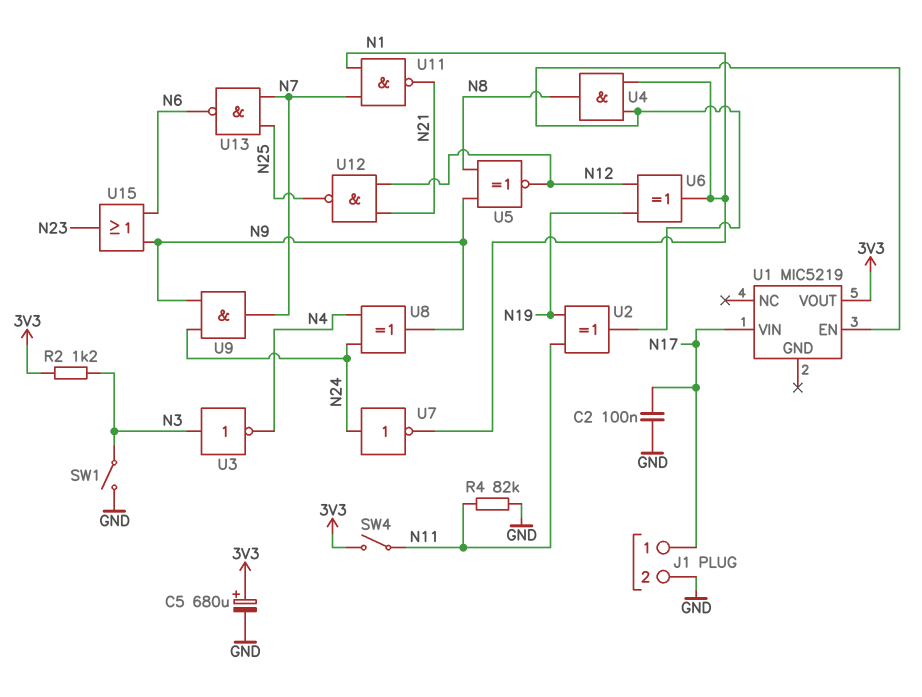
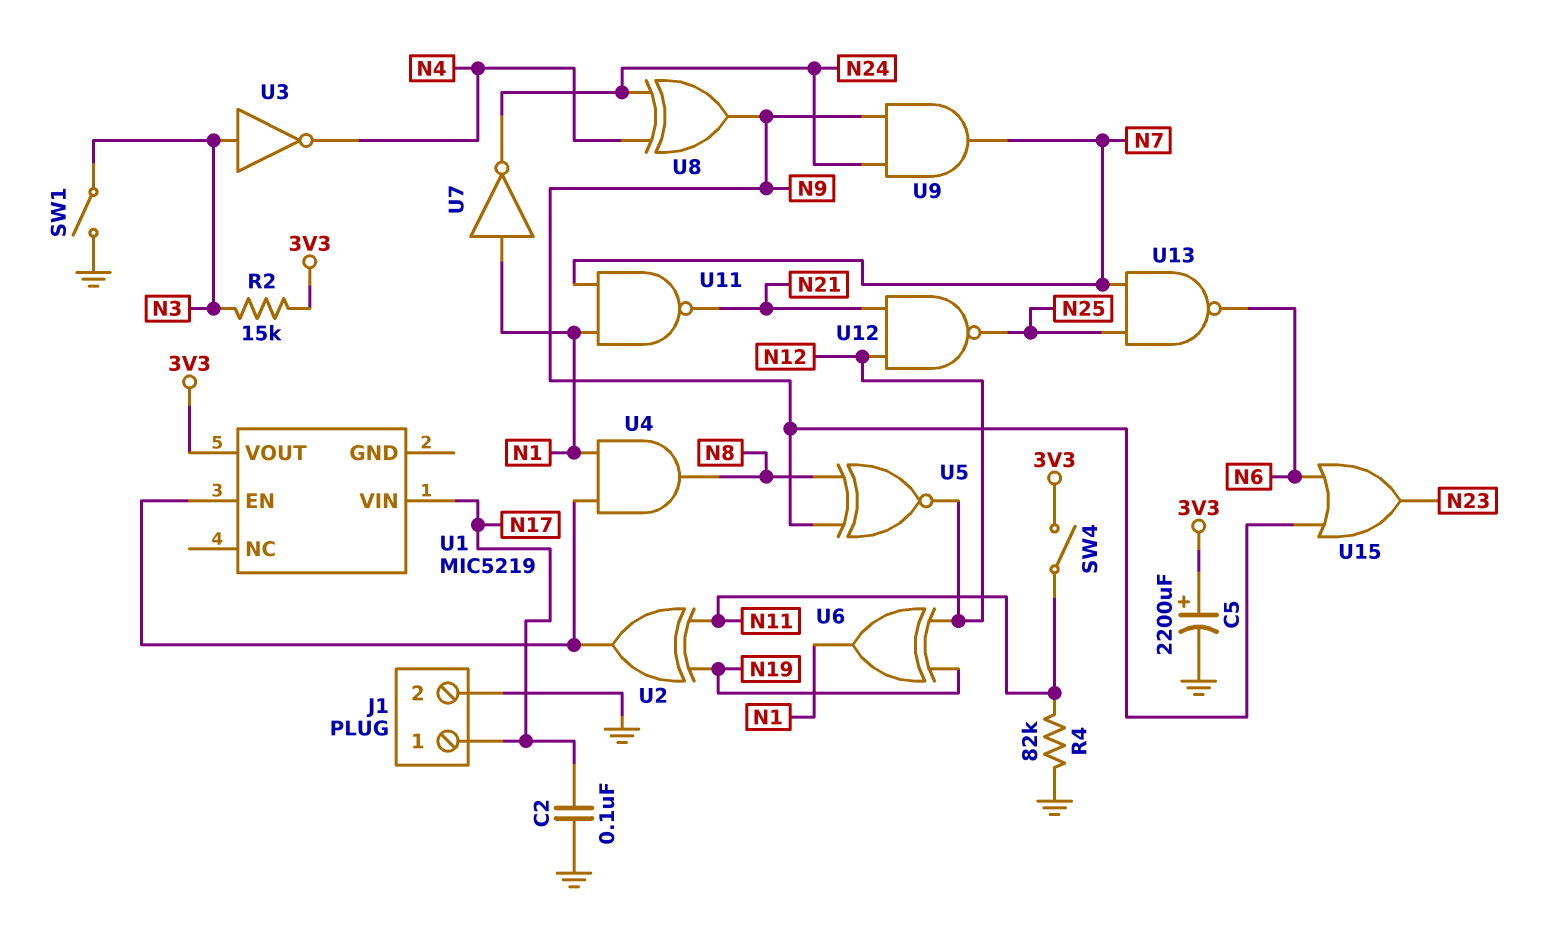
C5: 680uF (plus 3V3, minus GND) -> 2200uF (plus 3V3, minus GND)
R2: 1.2k (3V3, N3) -> 15k (3V3, N3)
U7: NOT (in N24, out N1) -> NOT (in N1, out N24)

